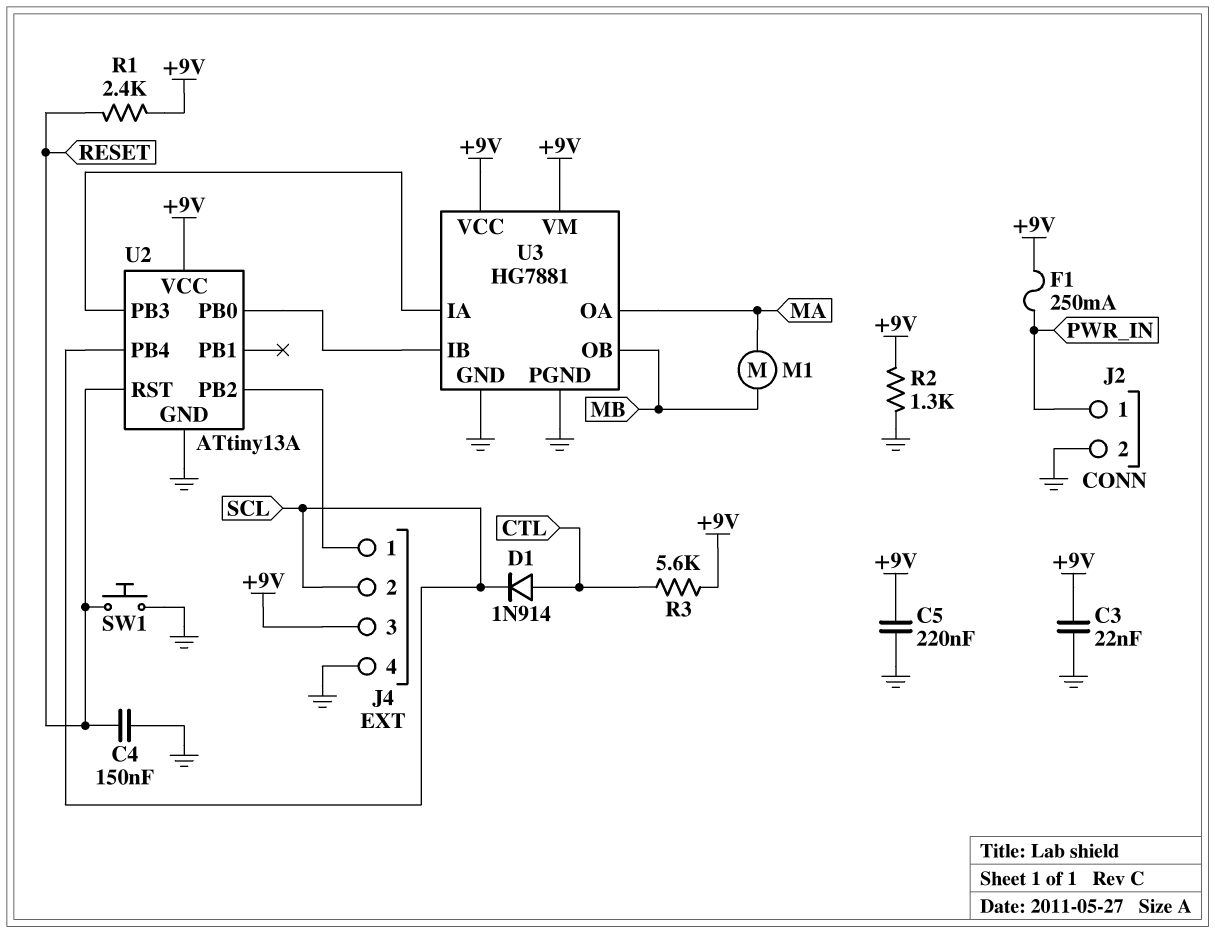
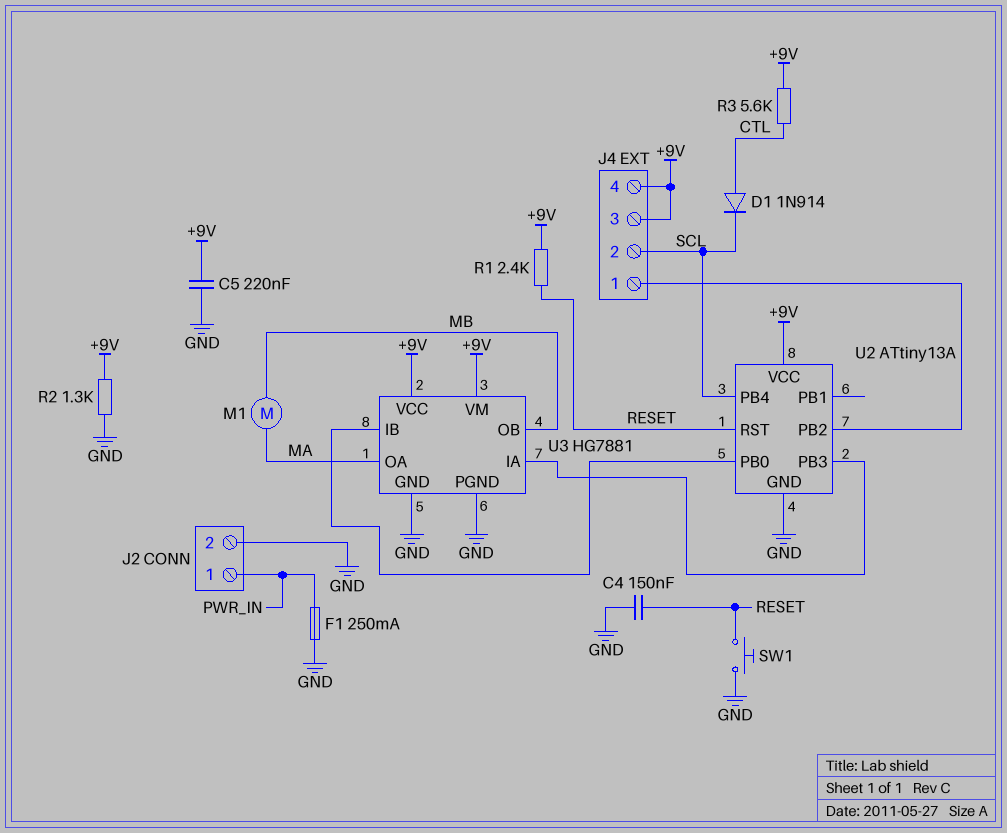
C3: 22nF (+9V, GND) -> none
F1: 250mA (+9V, PWR_IN) -> 250mA (GND, PWR_IN)
J4 pin 4: GND -> +9V

